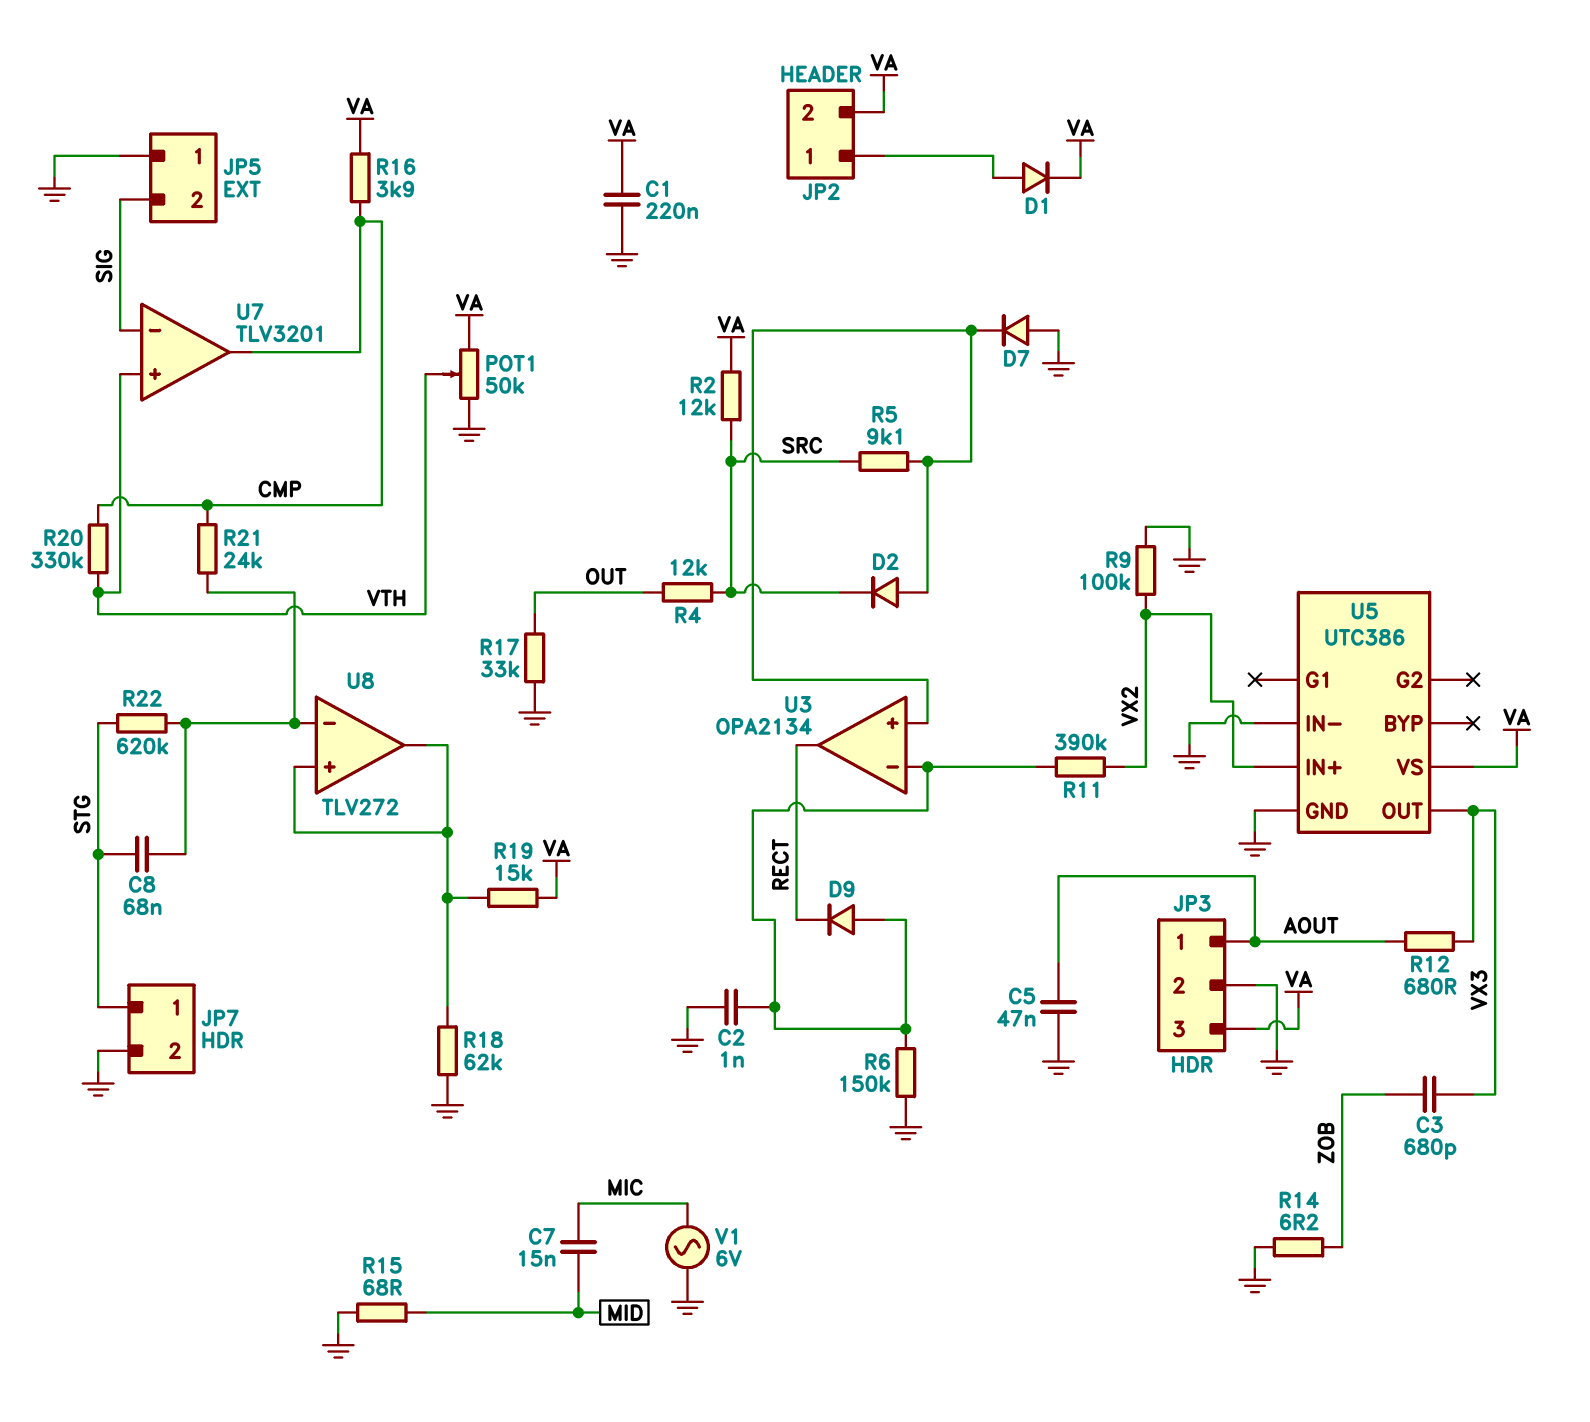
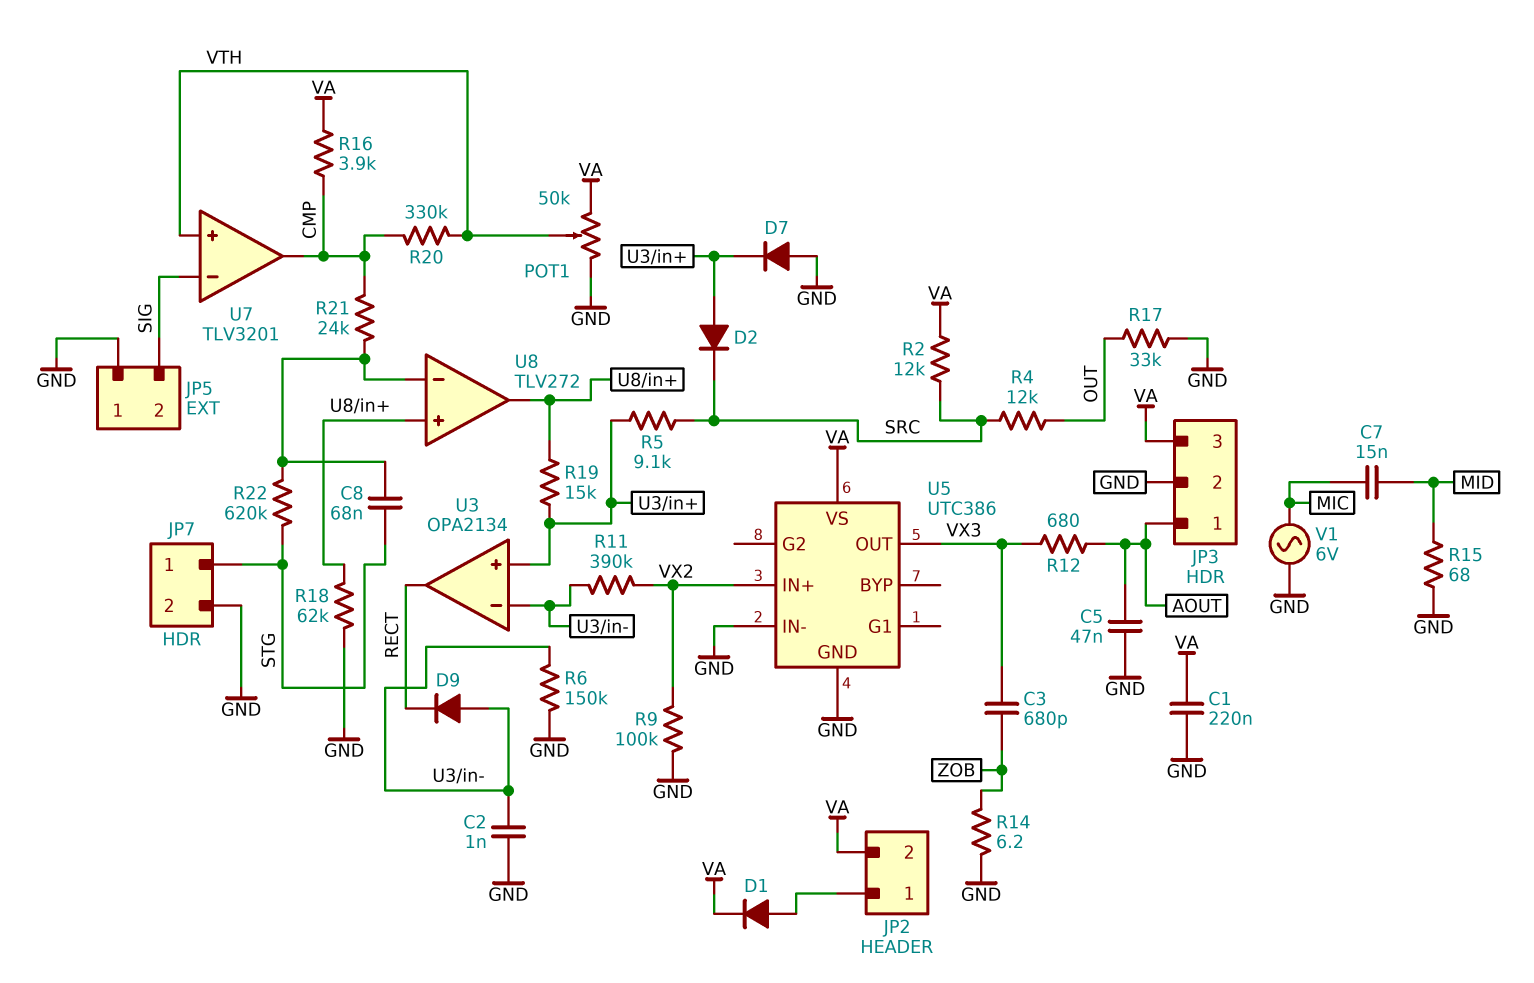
R19: 15k (U8/in+, VA) -> 15k (U3/in+, U8/in+)

